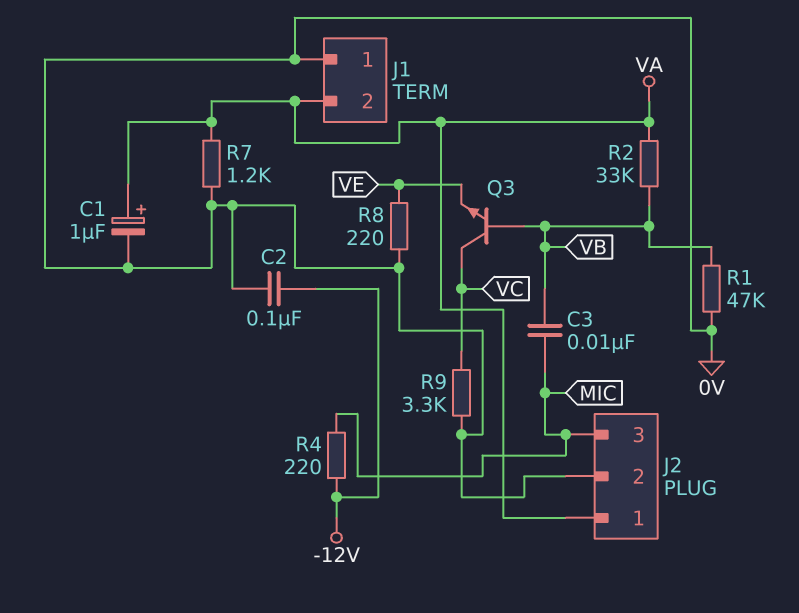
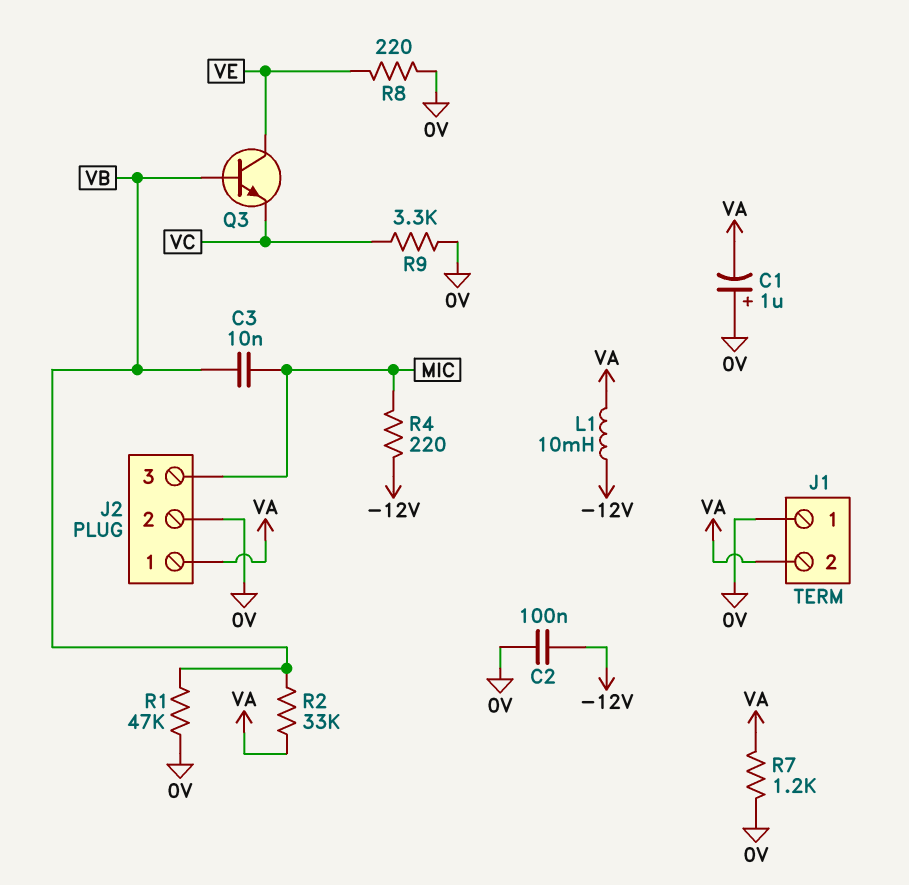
C1: 1uF (plus VA, minus 0V) -> 1uF (plus 0V, minus VA)
L1: none -> 10mH (-12V, VA)
Q3: NPN (B VB, C VC, E VE) -> NPN (B VB, C VE, E VC)

